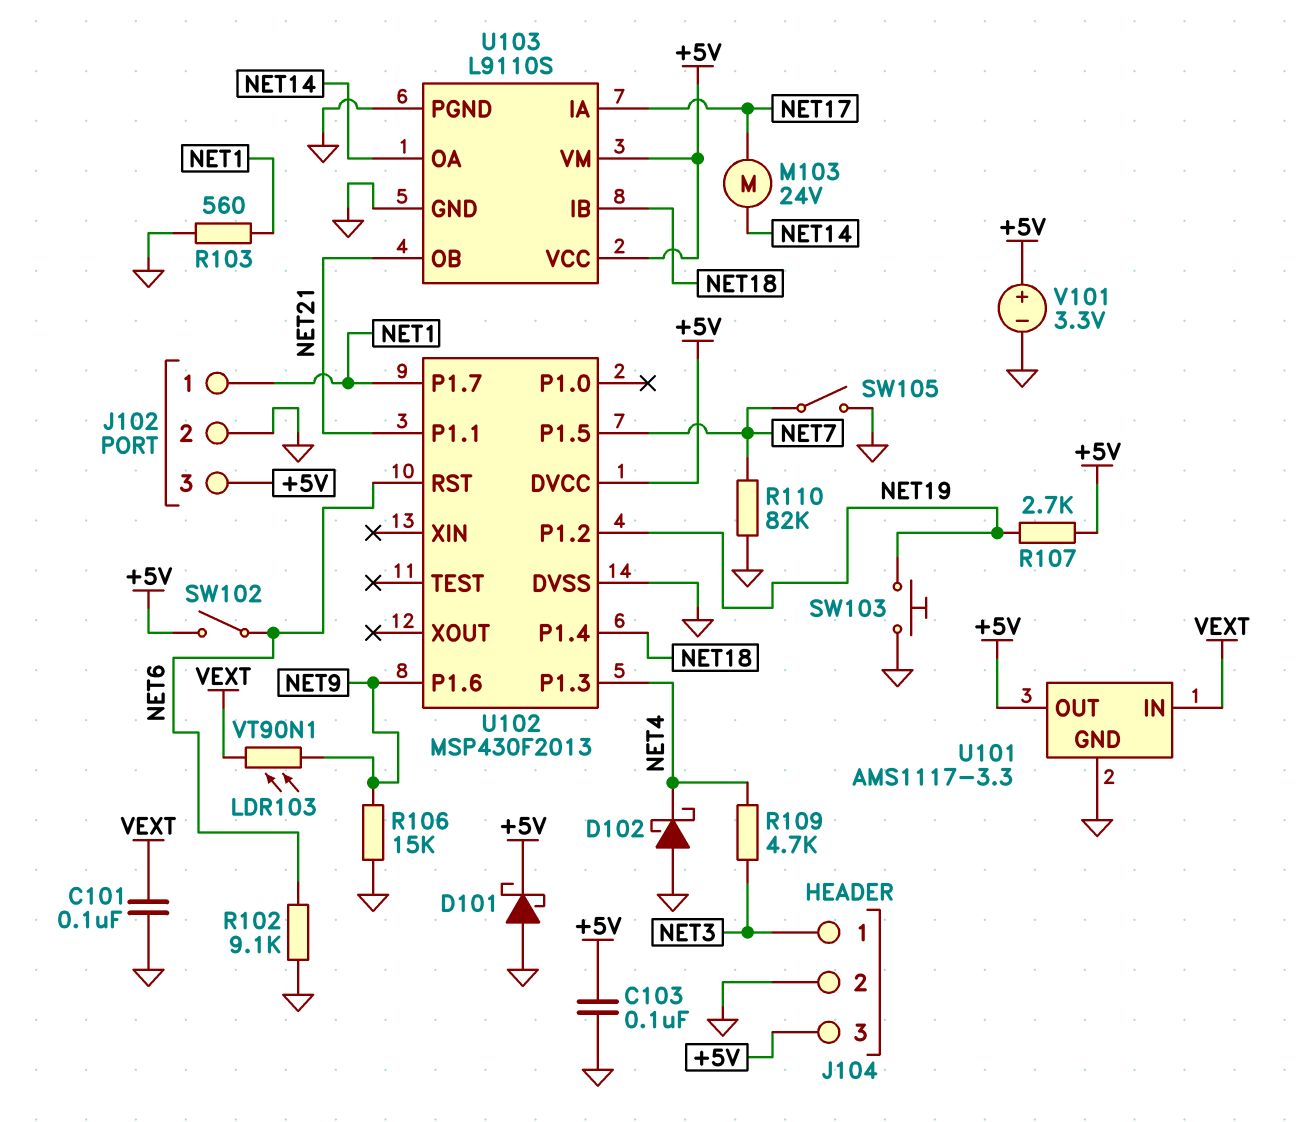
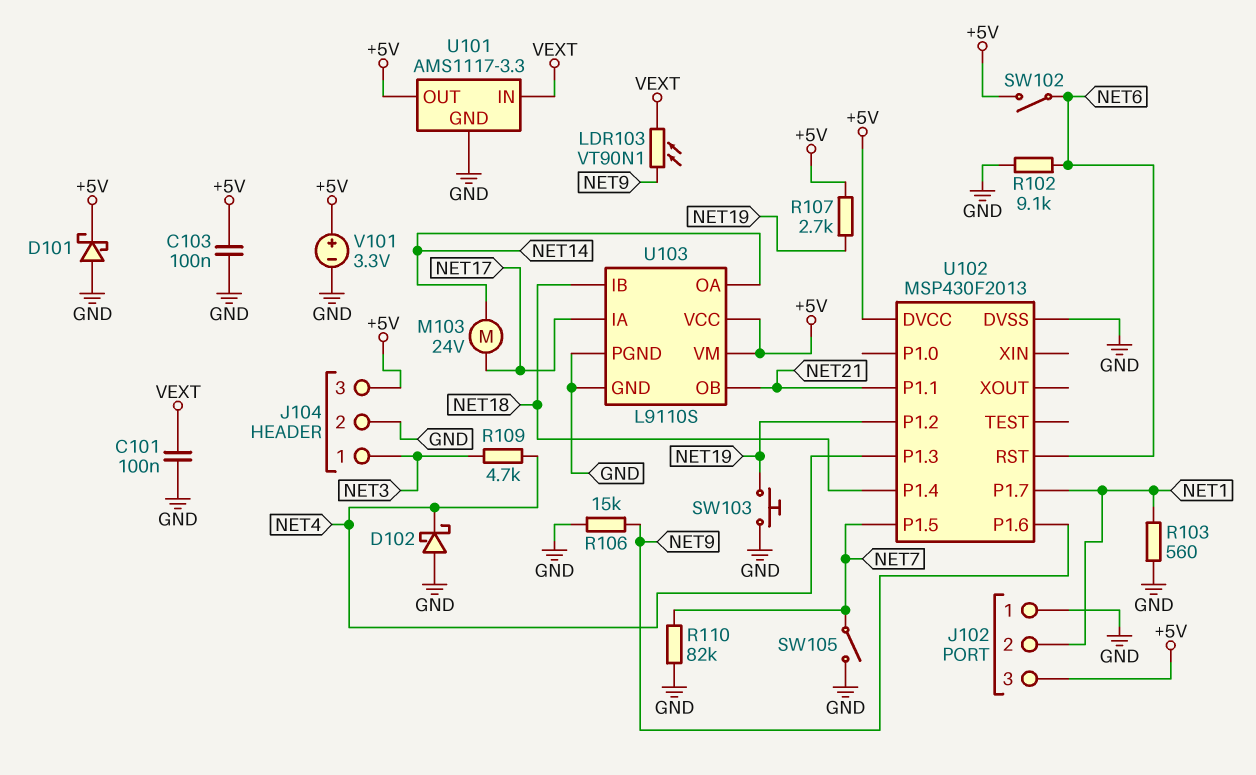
J102 pin 1: NET1 -> GND
J102 pin 2: GND -> NET1

